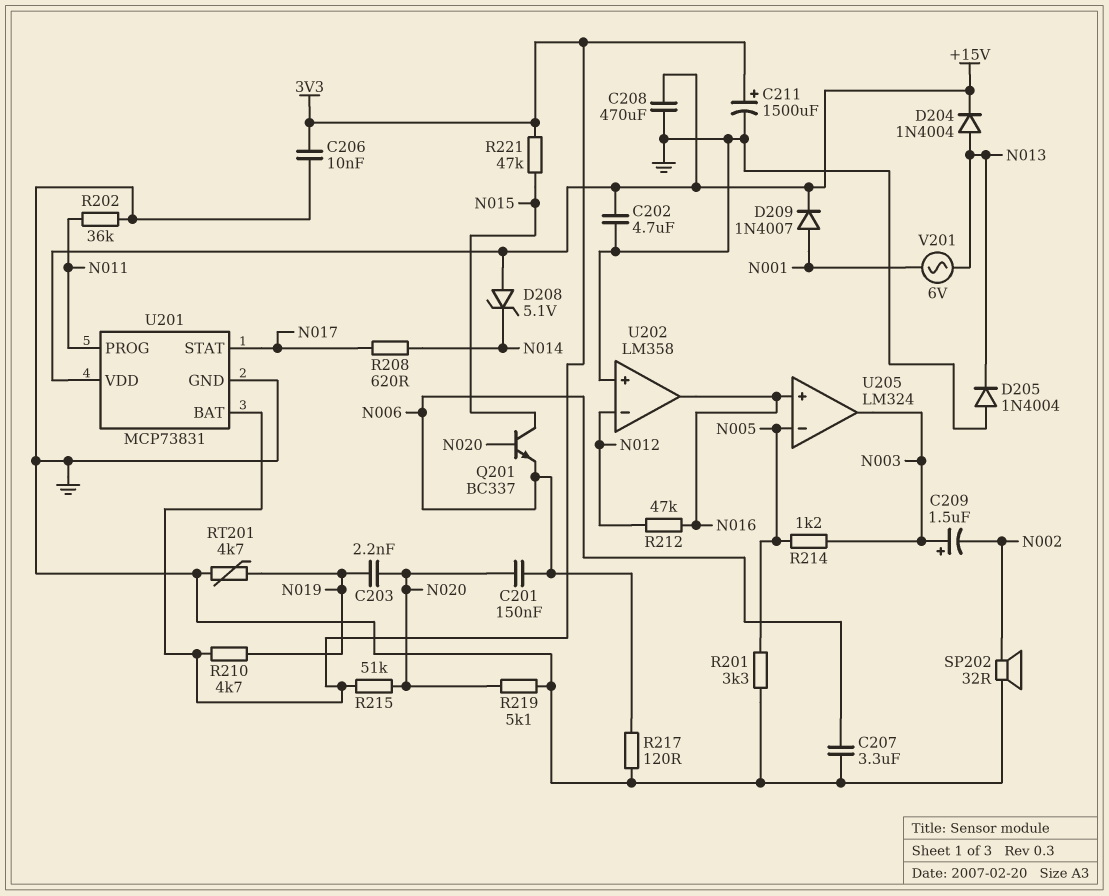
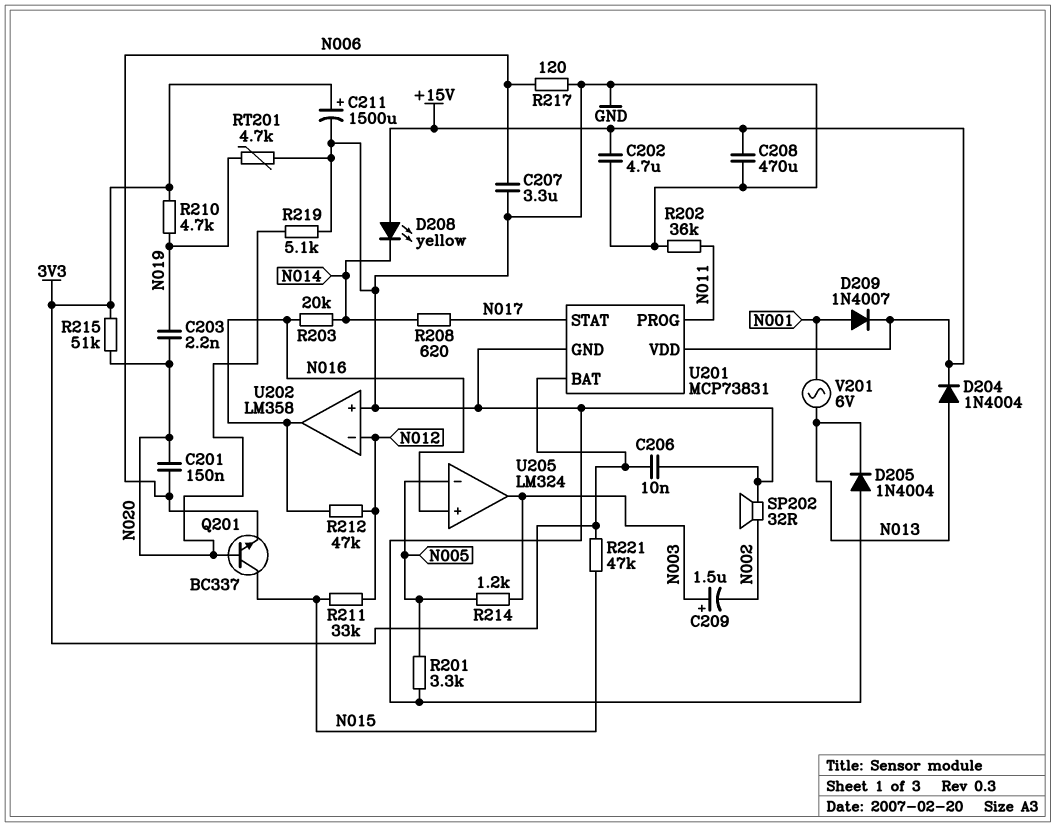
D208: zener 5.1V (A +15V, K N014) -> LED yellow (A +15V, K N014)
R203: none -> 20k (N014, N016)
R211: none -> 33k (N012, N015)

